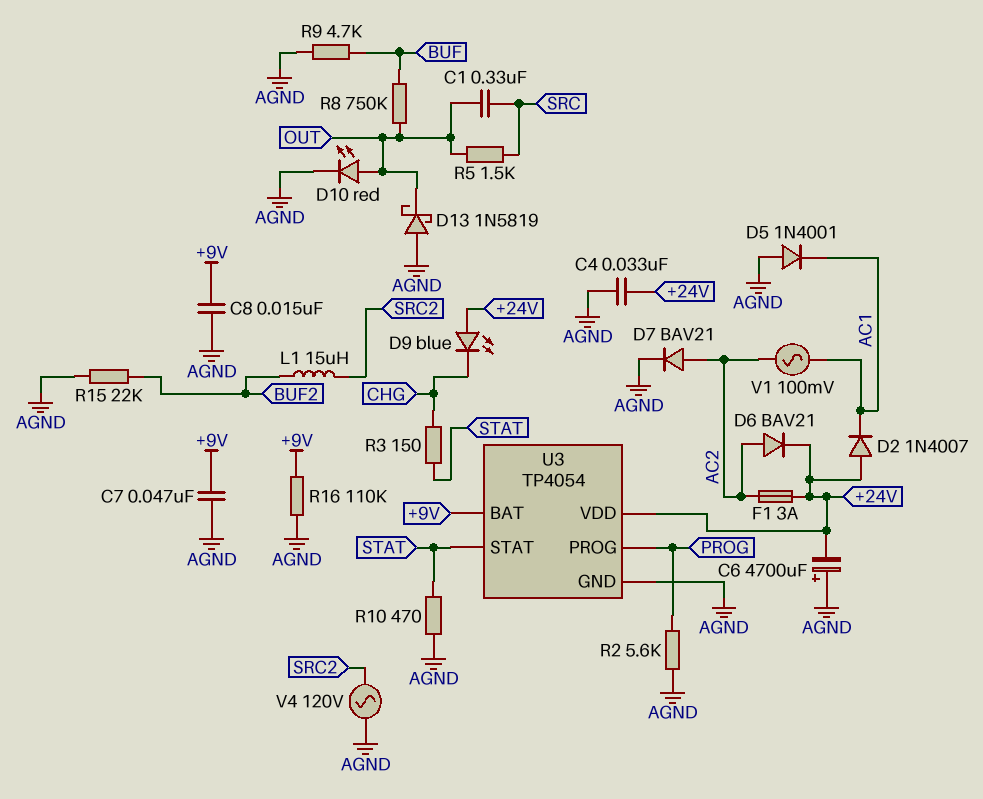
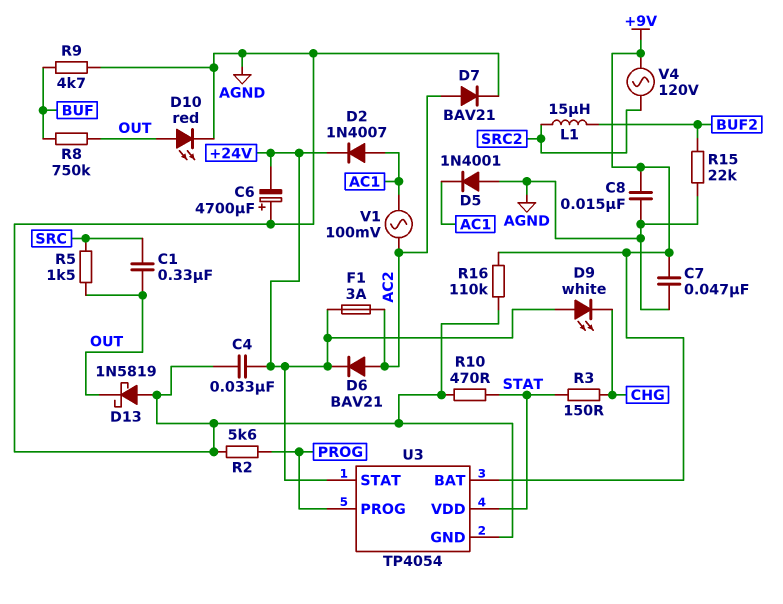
D2: diode 1N4007 (A +24V, K AC1) -> diode 1N4007 (A AC1, K +24V)
D9: LED blue (A +24V, K CHG) -> LED white (A +24V, K CHG)
U3 pin STAT: STAT -> +24V
U3 pin VDD: +24V -> STAT
V4: AC 120V (AGND, SRC2) -> AC 120V (+9V, SRC2)

